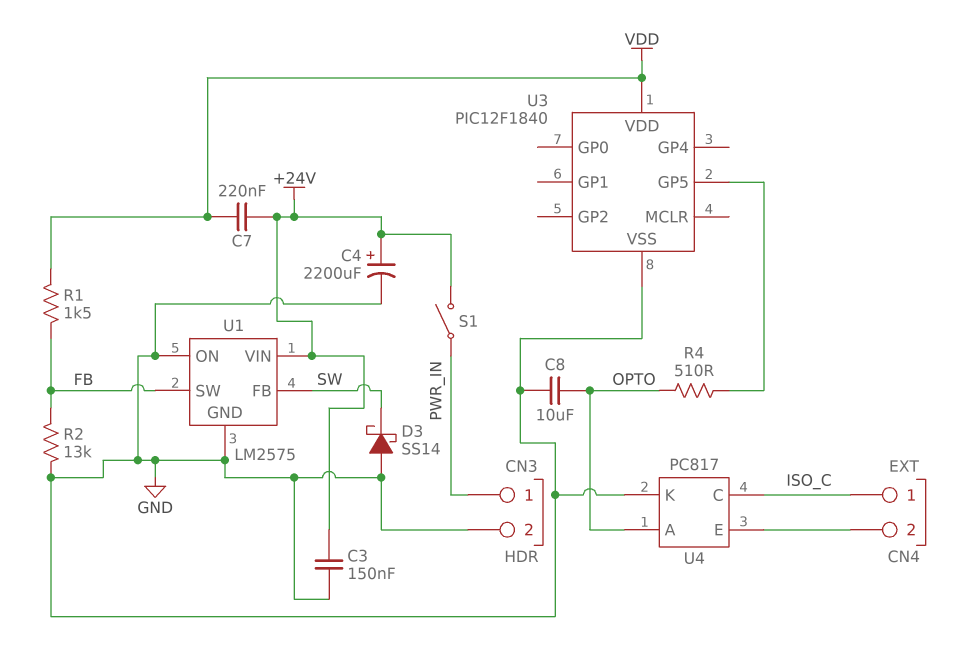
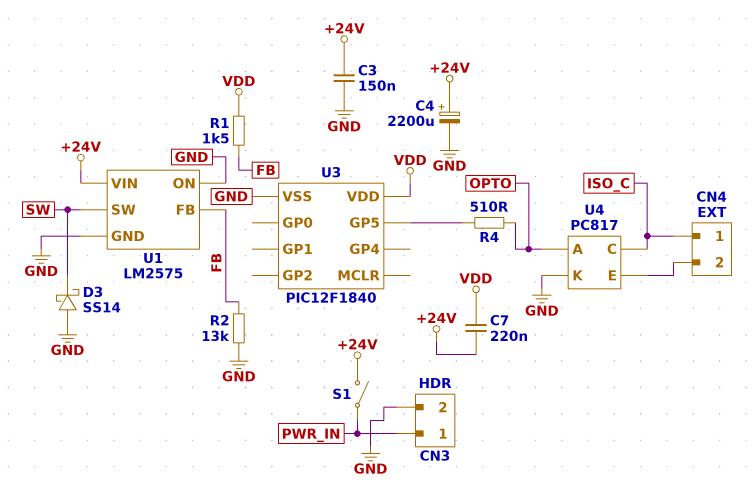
C8: 10uF (GND, OPTO) -> none
U1 pin FB: SW -> FB
U1 pin SW: FB -> SW

